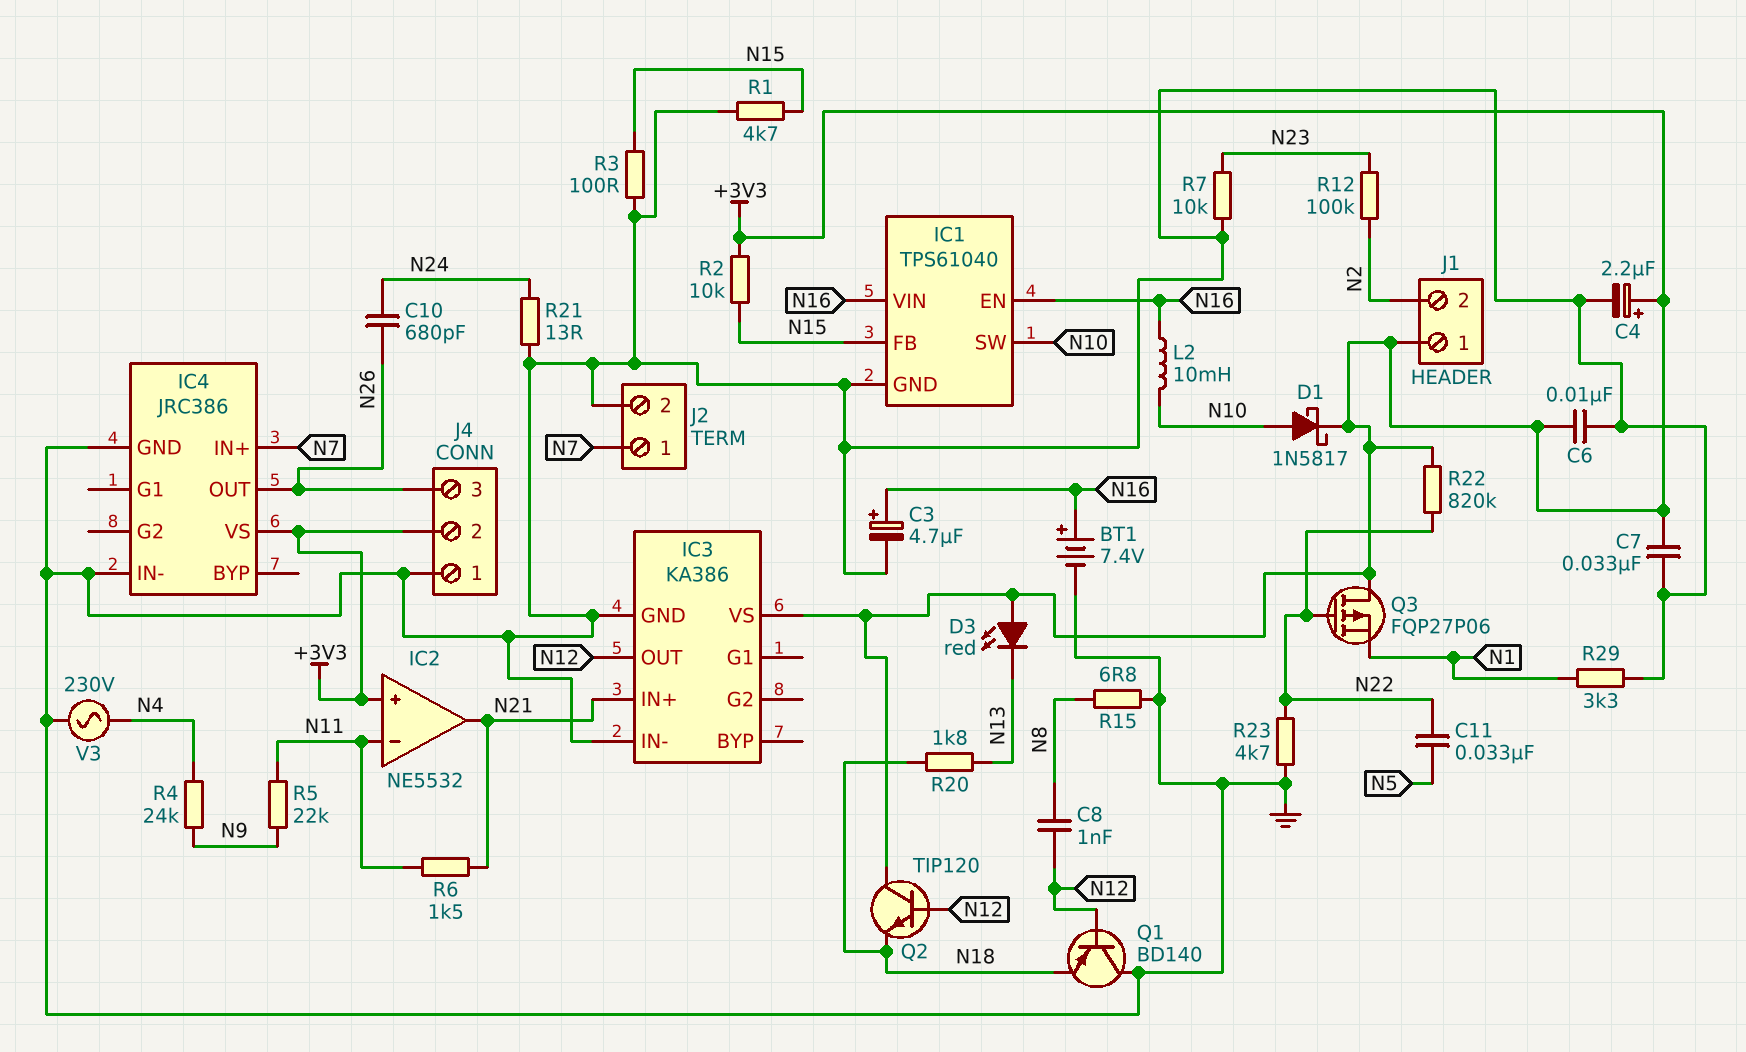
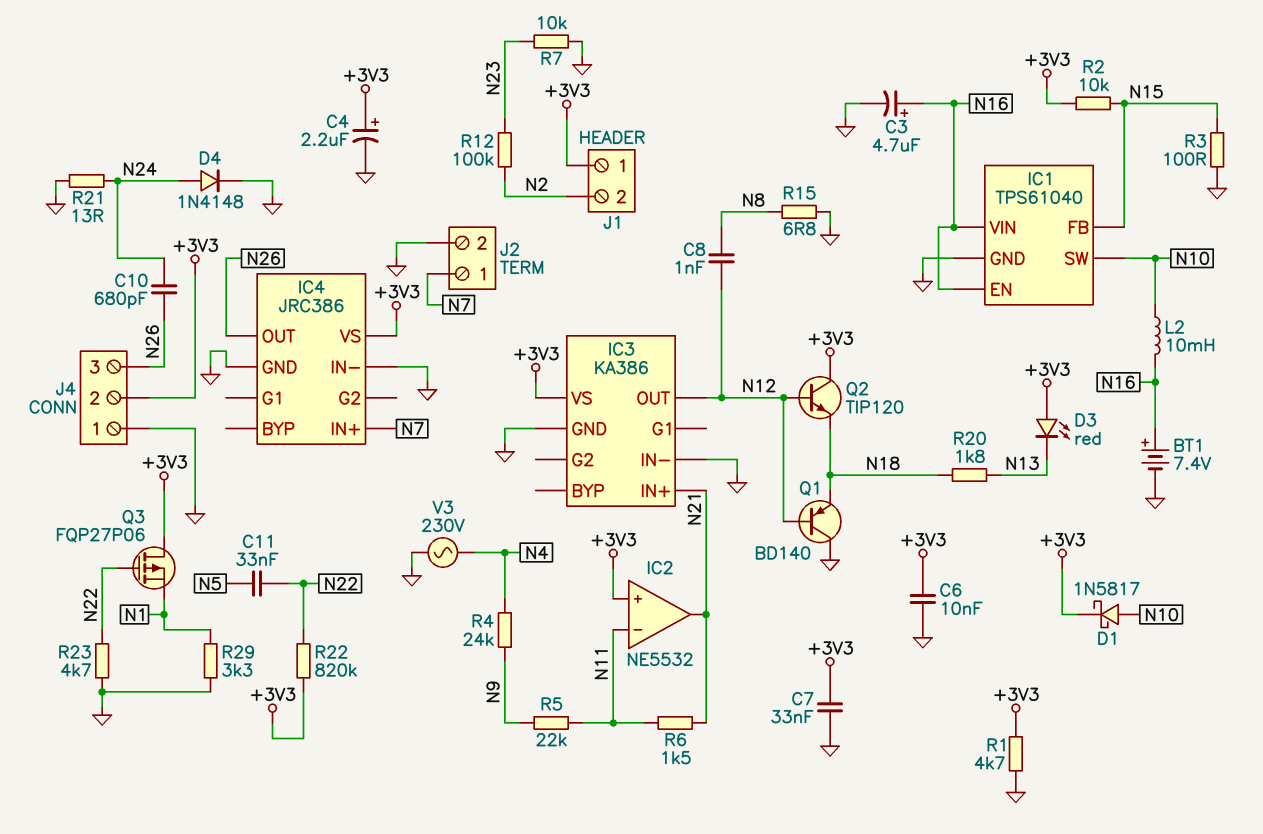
D4: none -> diode 1N4148 (A N24, K GND)
R1: 4.7k (GND, N15) -> 4.7k (+3V3, GND)

